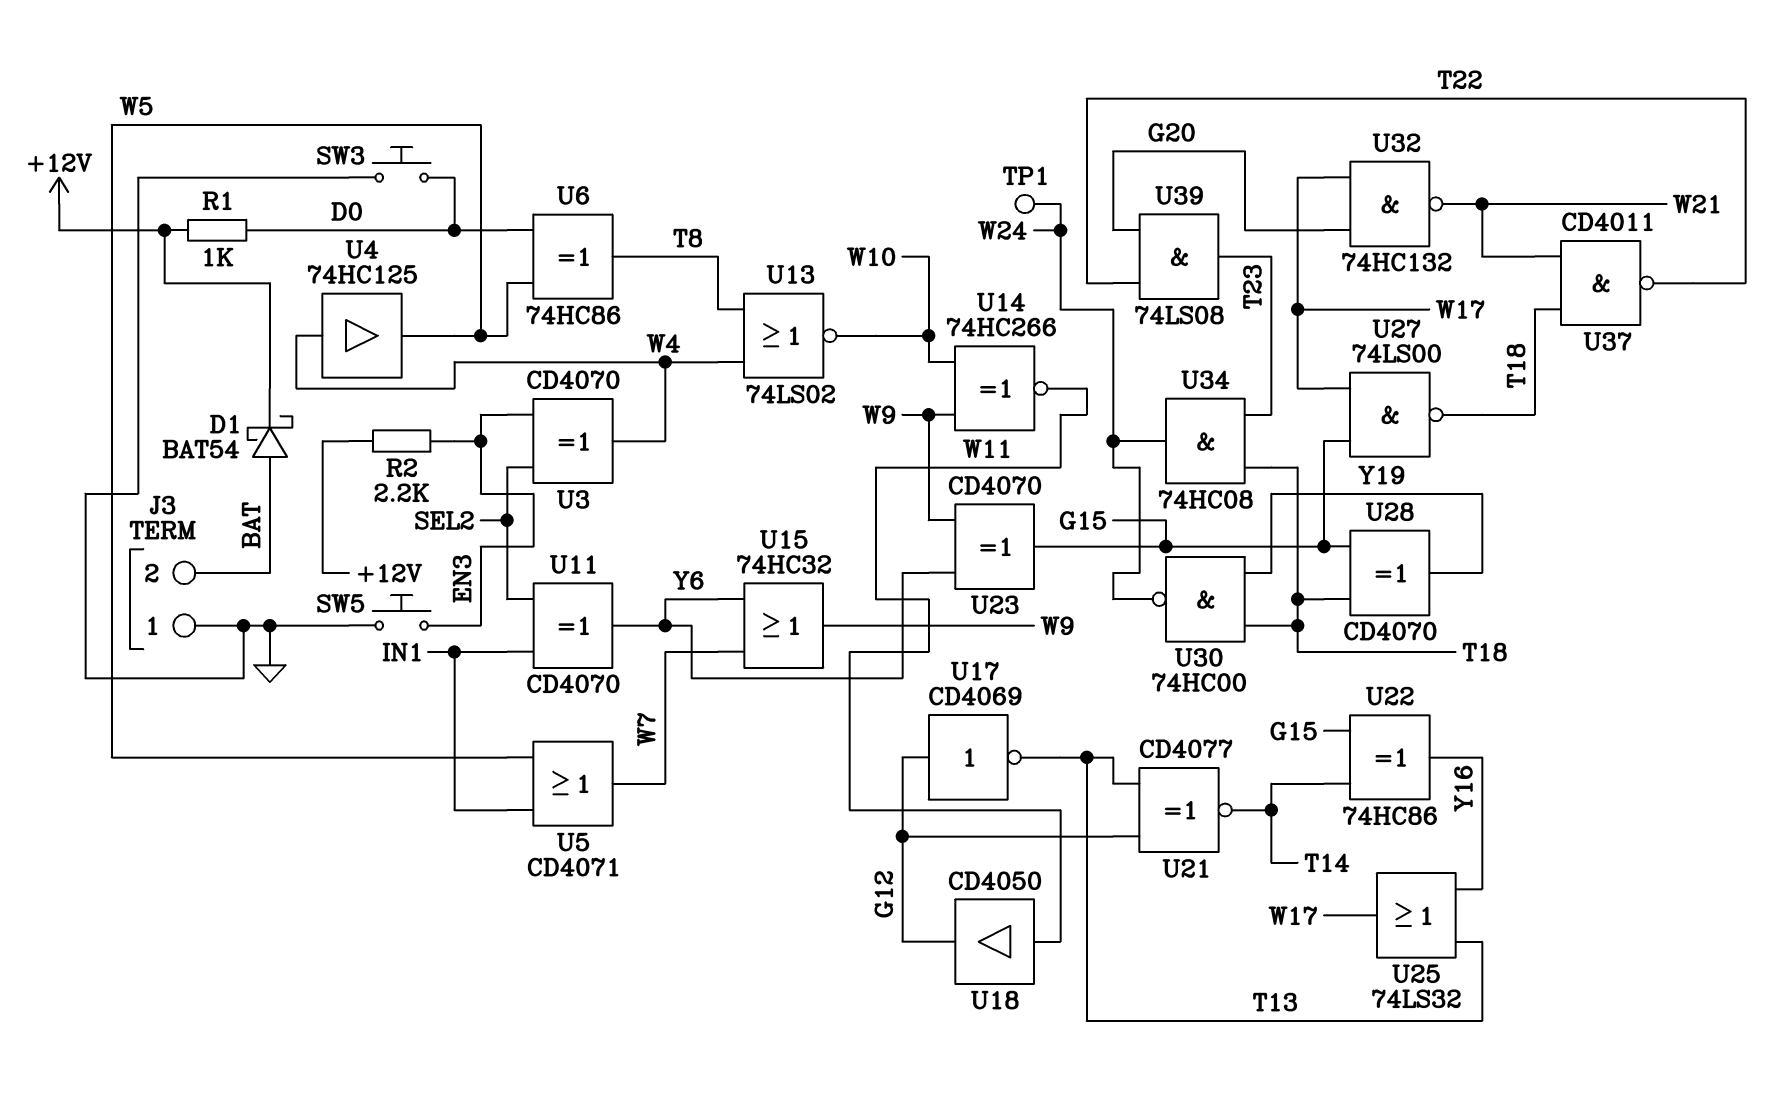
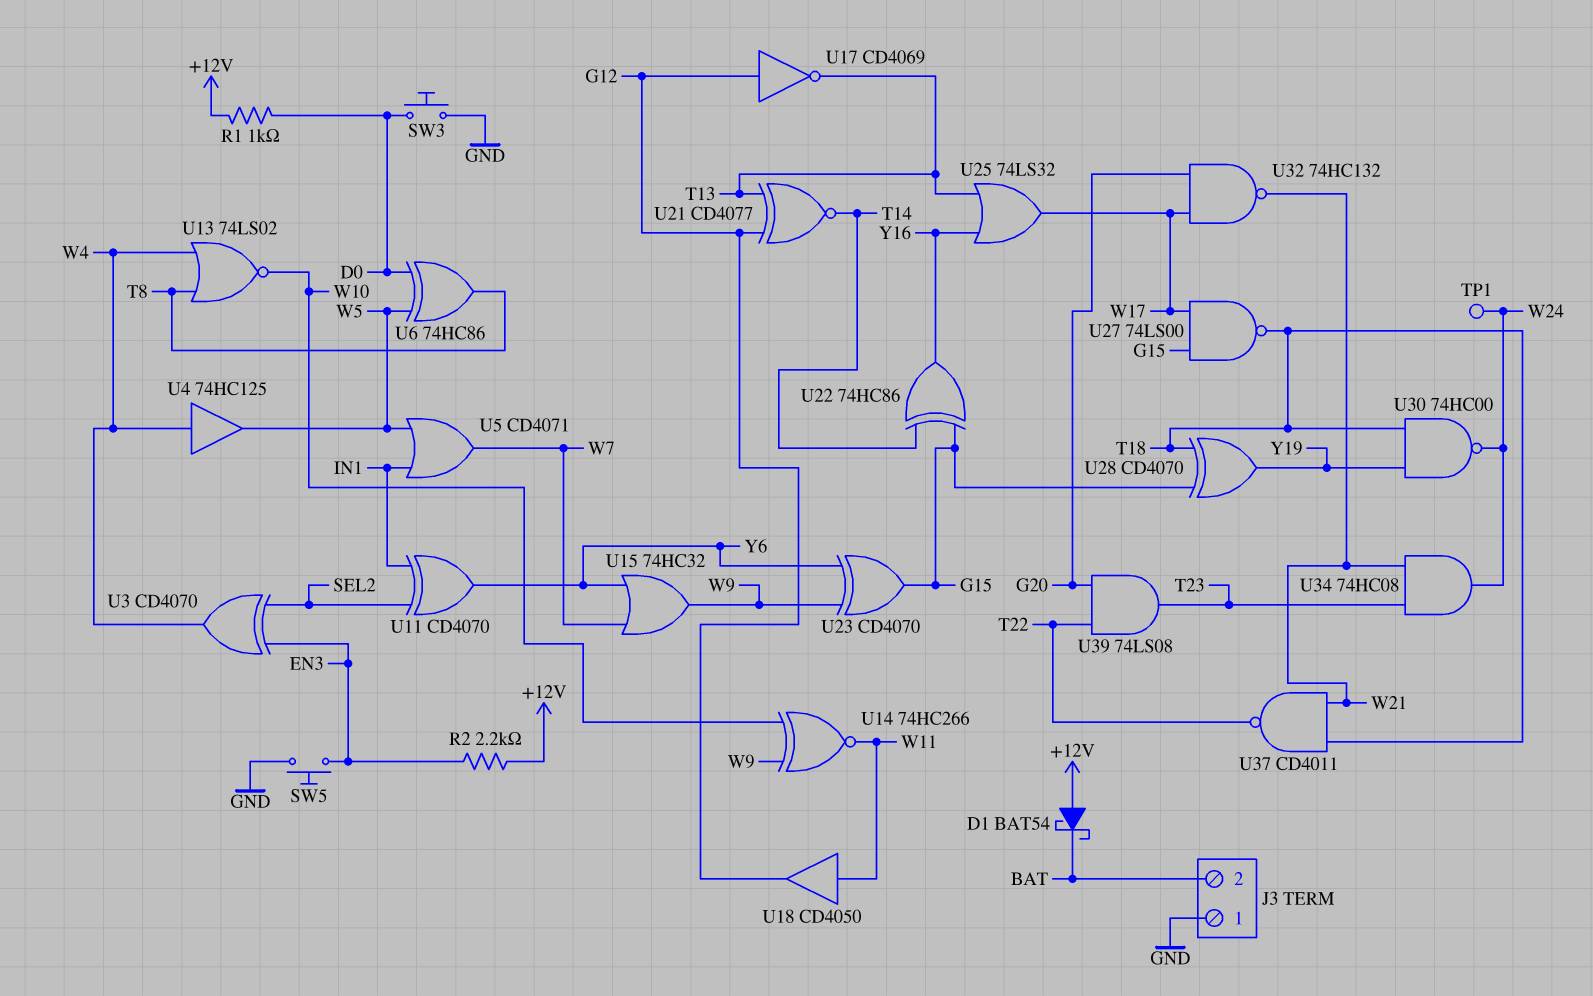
D1: schottky BAT54 (A BAT, K +12V) -> schottky BAT54 (A +12V, K BAT)
U34: AND 74HC08 (in T18, in T23, out W24) -> AND 74HC08 (in T23, in W21, out W24)

